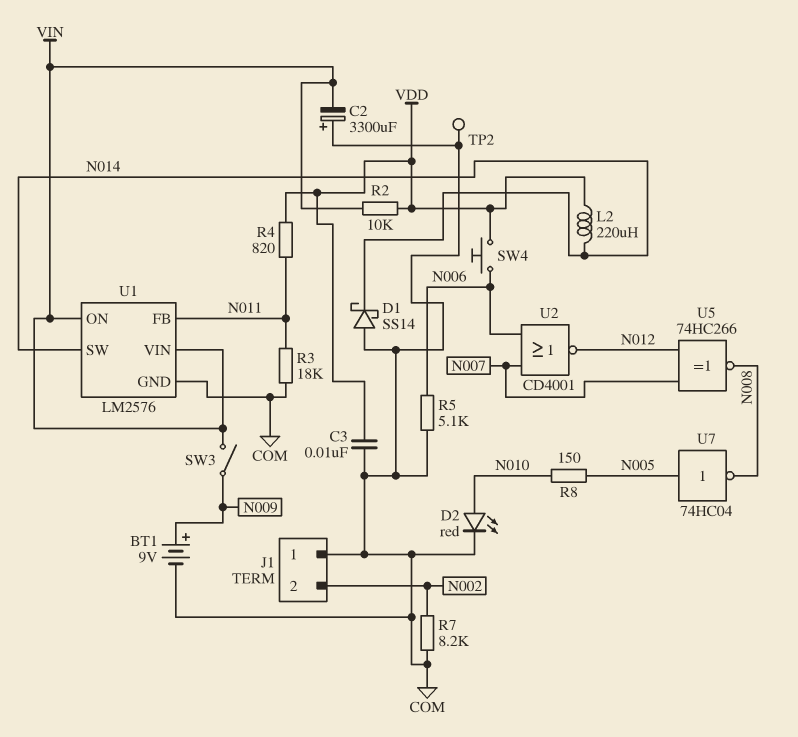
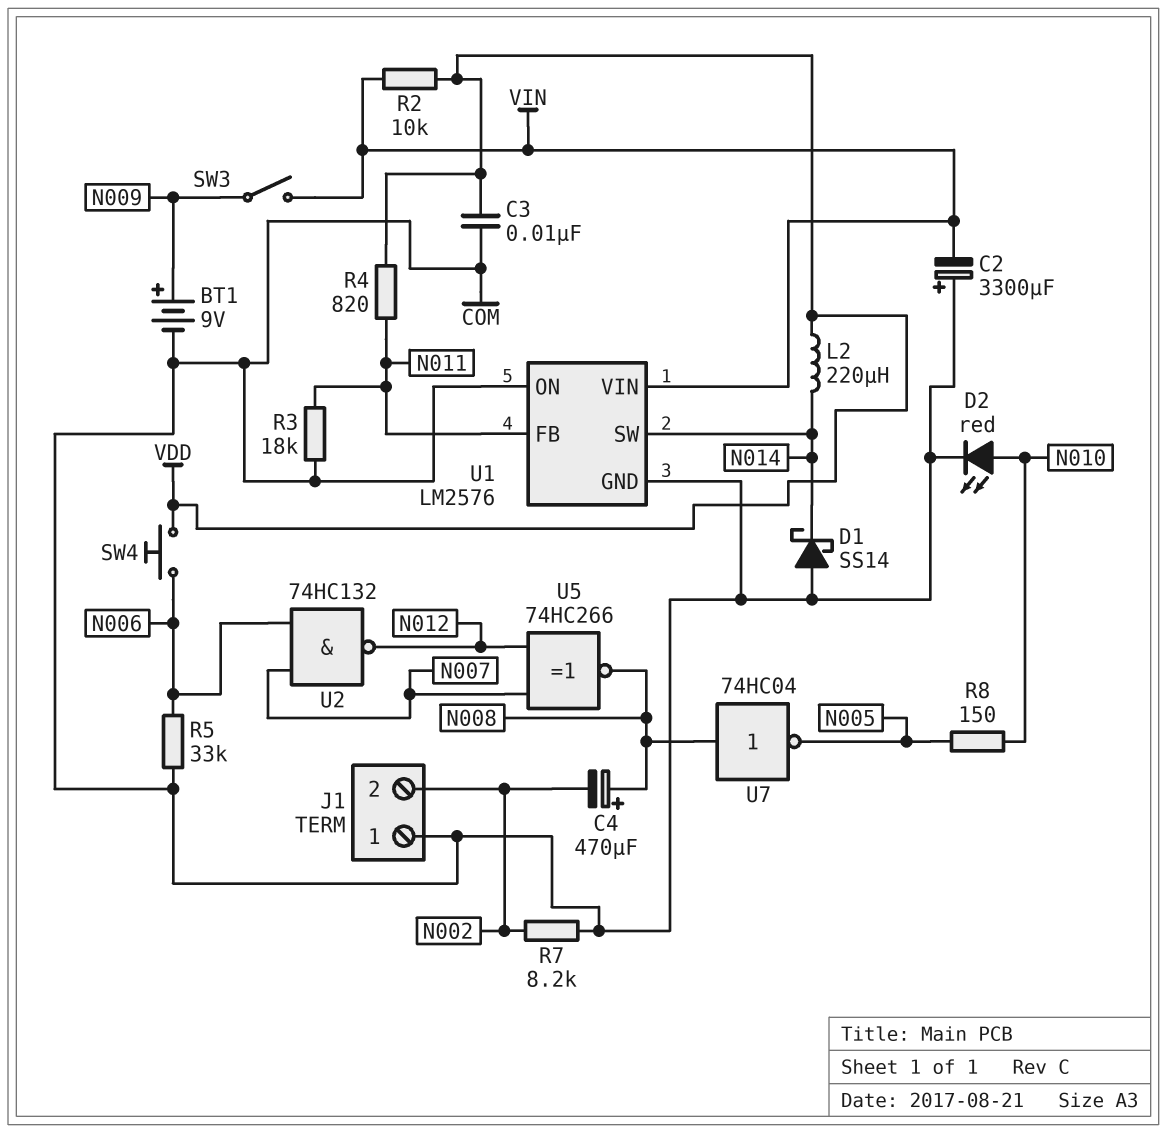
C4: none -> 470uF (plus N008, minus N002)
R5: 5.1k (COM, N006) -> 33k (COM, N006)
TP2: test point (COM) -> none
U1 pin ON: VIN -> COM
U2: NOR CD4001 (in N006, in N007, out N012) -> NAND 74HC132 (in N006, in N007, out N012)
U7: NOT 74HC04 (in N005, out N008) -> NOT 74HC04 (in N008, out N005)

